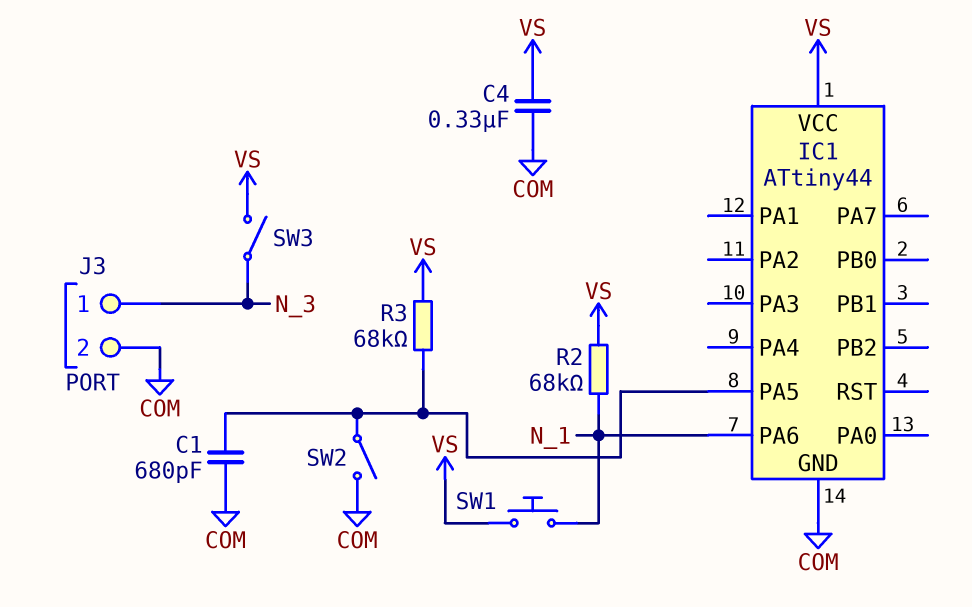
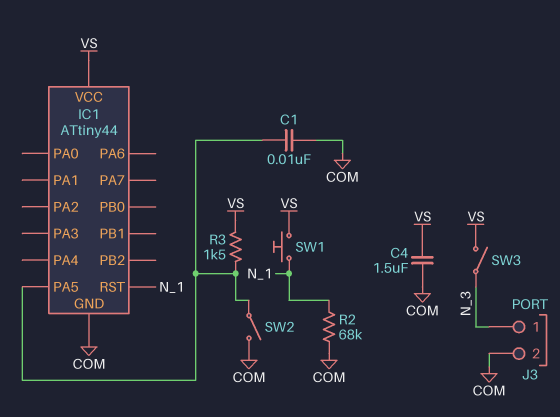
C1: 680pF (COM, IC1/PA5) -> 10nF (COM, IC1/PA5)
C4: 330nF (COM, VS) -> 1.5uF (COM, VS)
IC1 pin PA6: N_1 -> none
IC1 pin RST: none -> N_1
R2: 68k (N_1, VS) -> 68k (COM, N_1)
R3: 68k (IC1/PA5, VS) -> 1.5k (IC1/PA5, VS)

